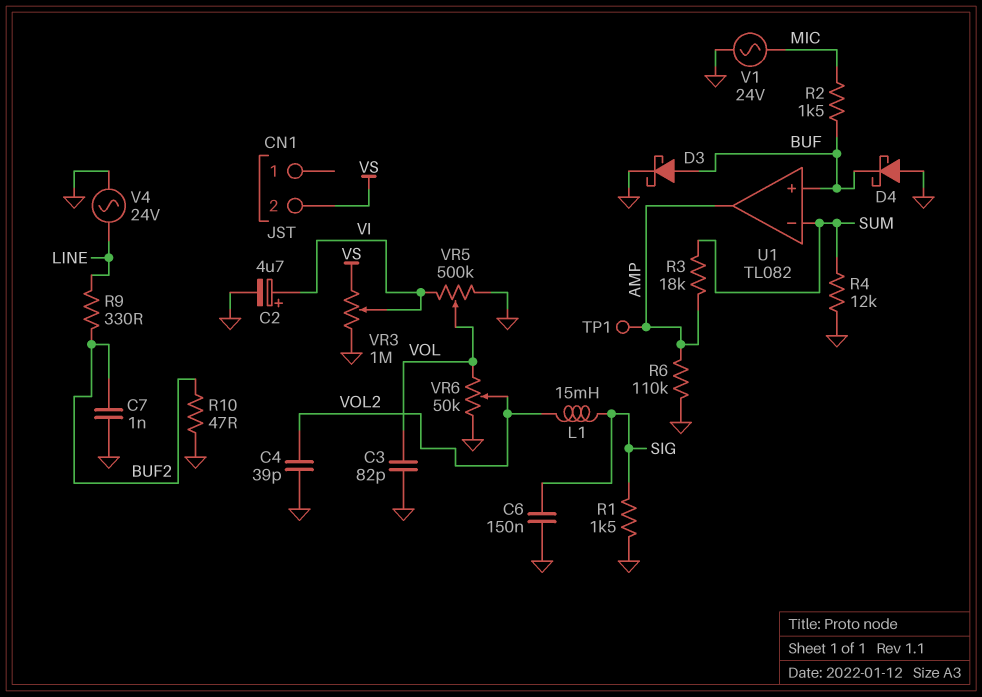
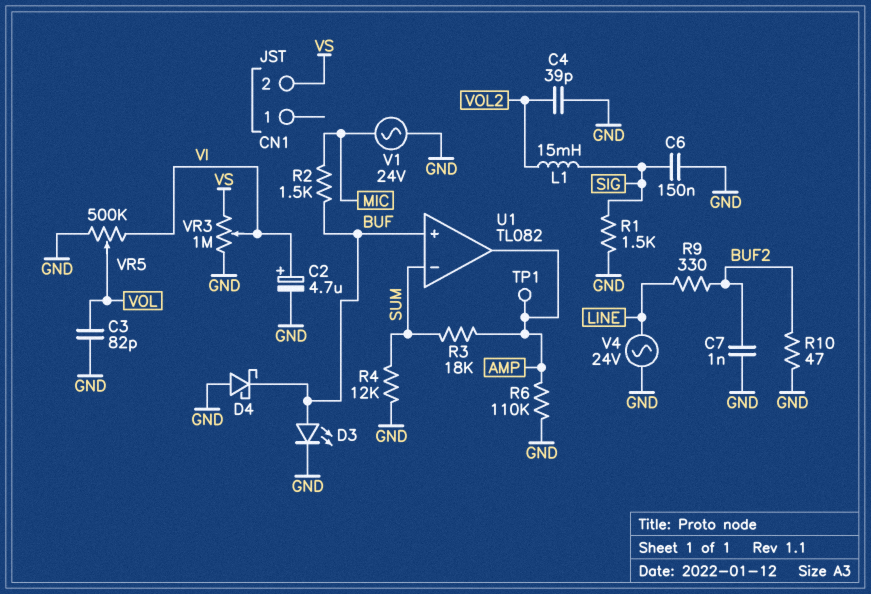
D3: schottky (A BUF, K GND) -> LED (A BUF, K GND)
VR6: 50k (GND, VOL, wiper VOL2) -> none

